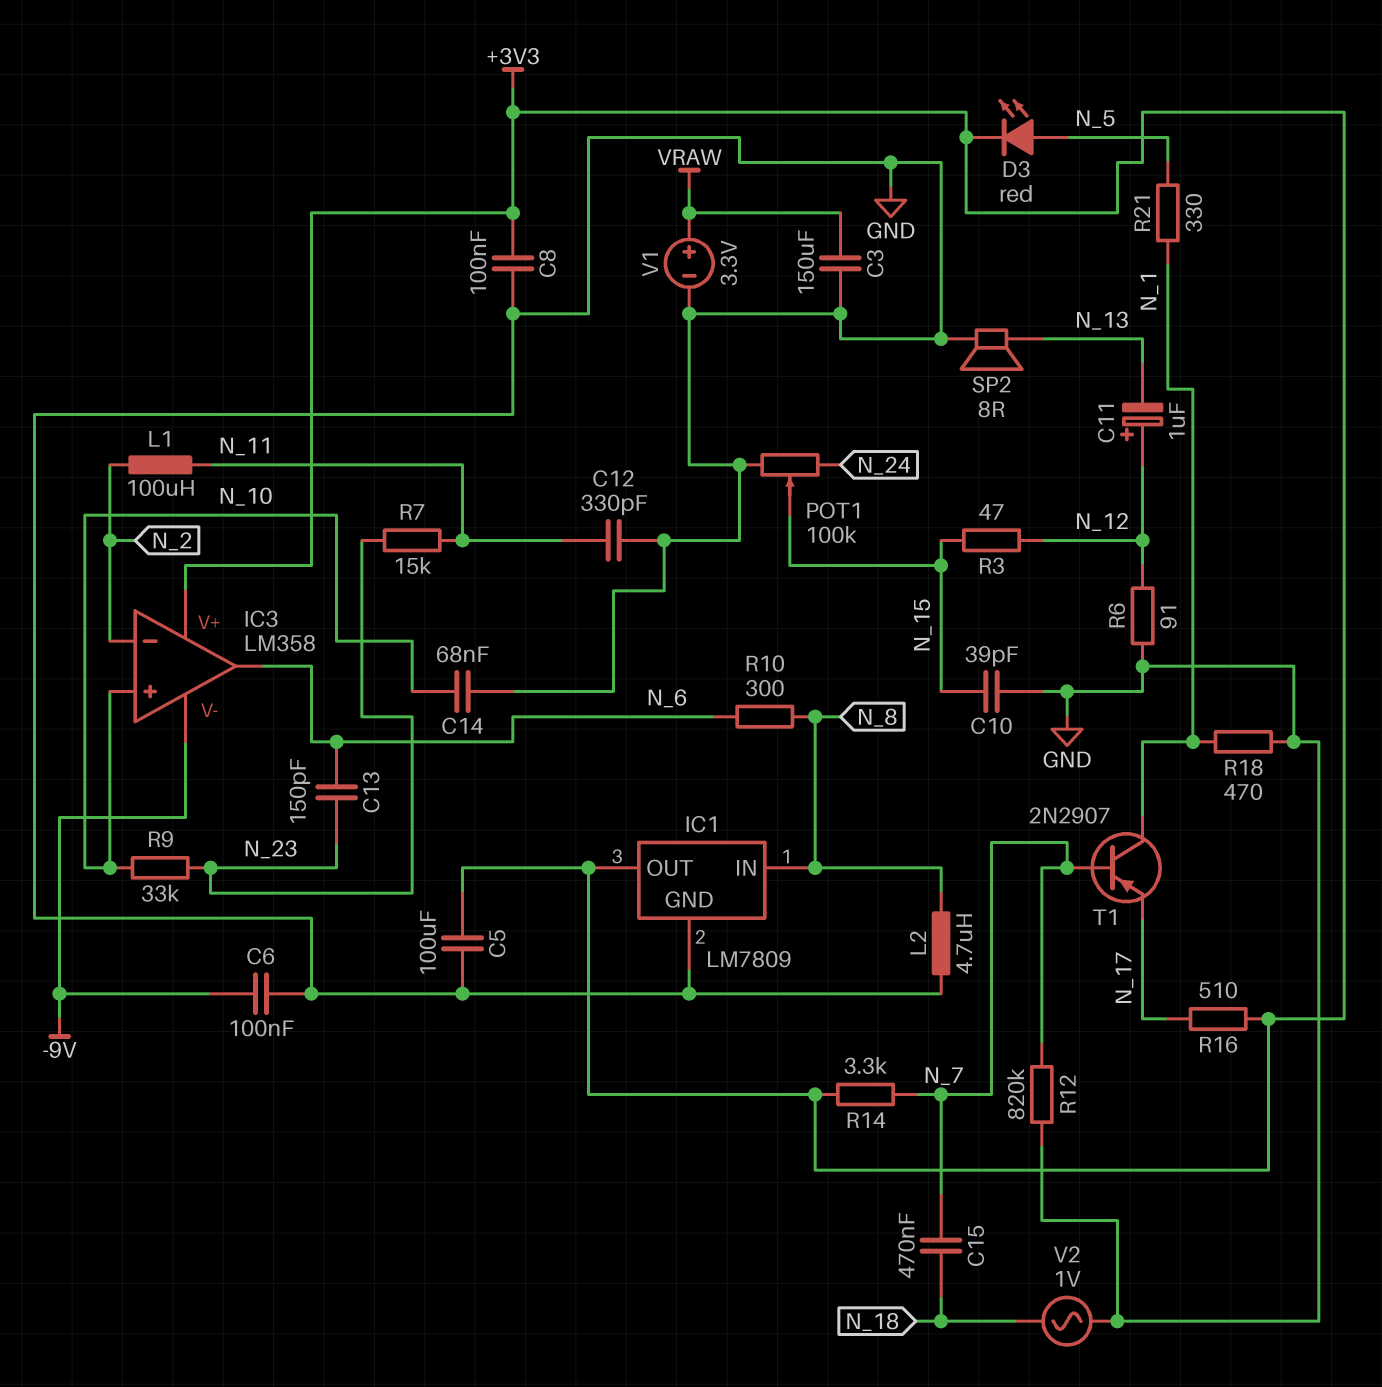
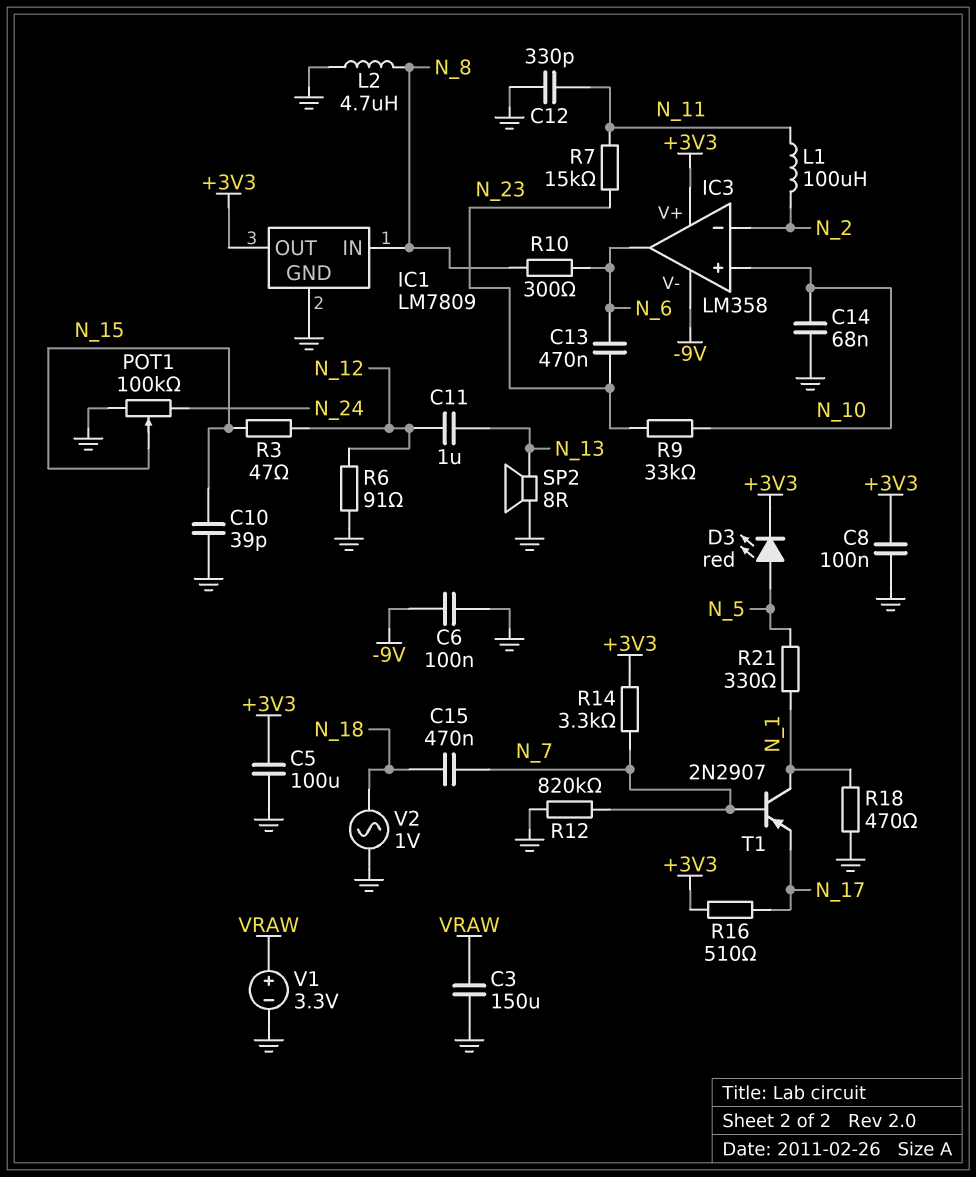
C11: 1uF (plus N_12, minus N_13) -> 1uF (N_12, N_13)
C13: 150pF (N_6, N_23) -> 470nF (N_6, N_23)

